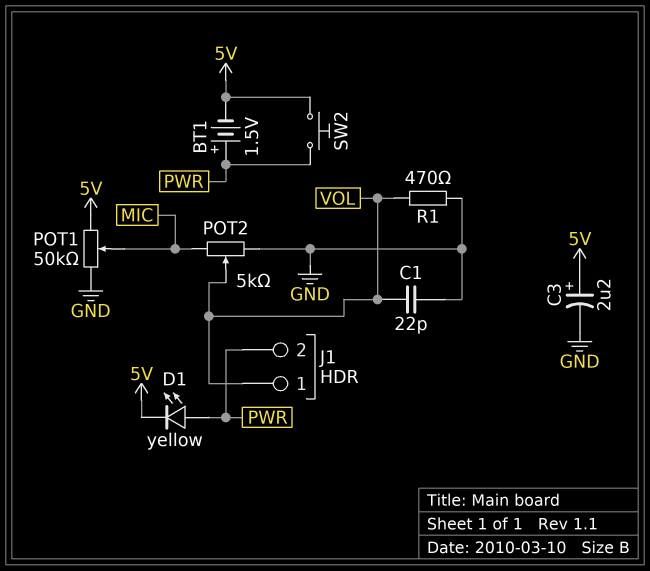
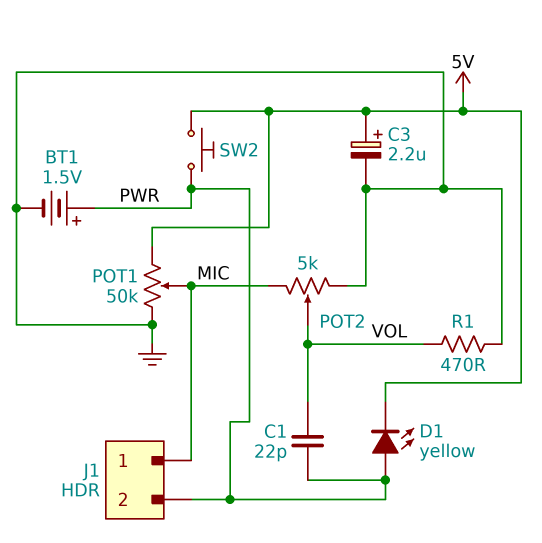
BT1: 1.5V (plus PWR, minus 5V) -> 1.5V (plus PWR, minus GND)
C1: 22pF (GND, VOL) -> 22pF (PWR, VOL)
J1 pin 1: VOL -> MIC

